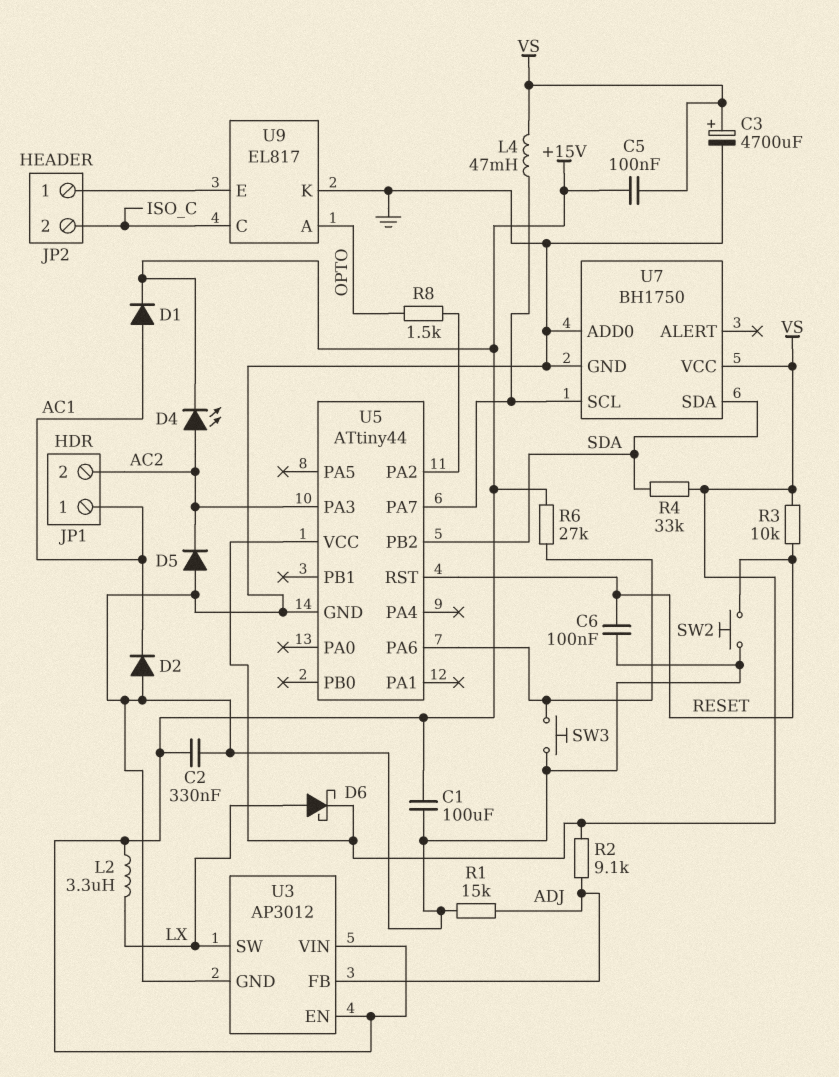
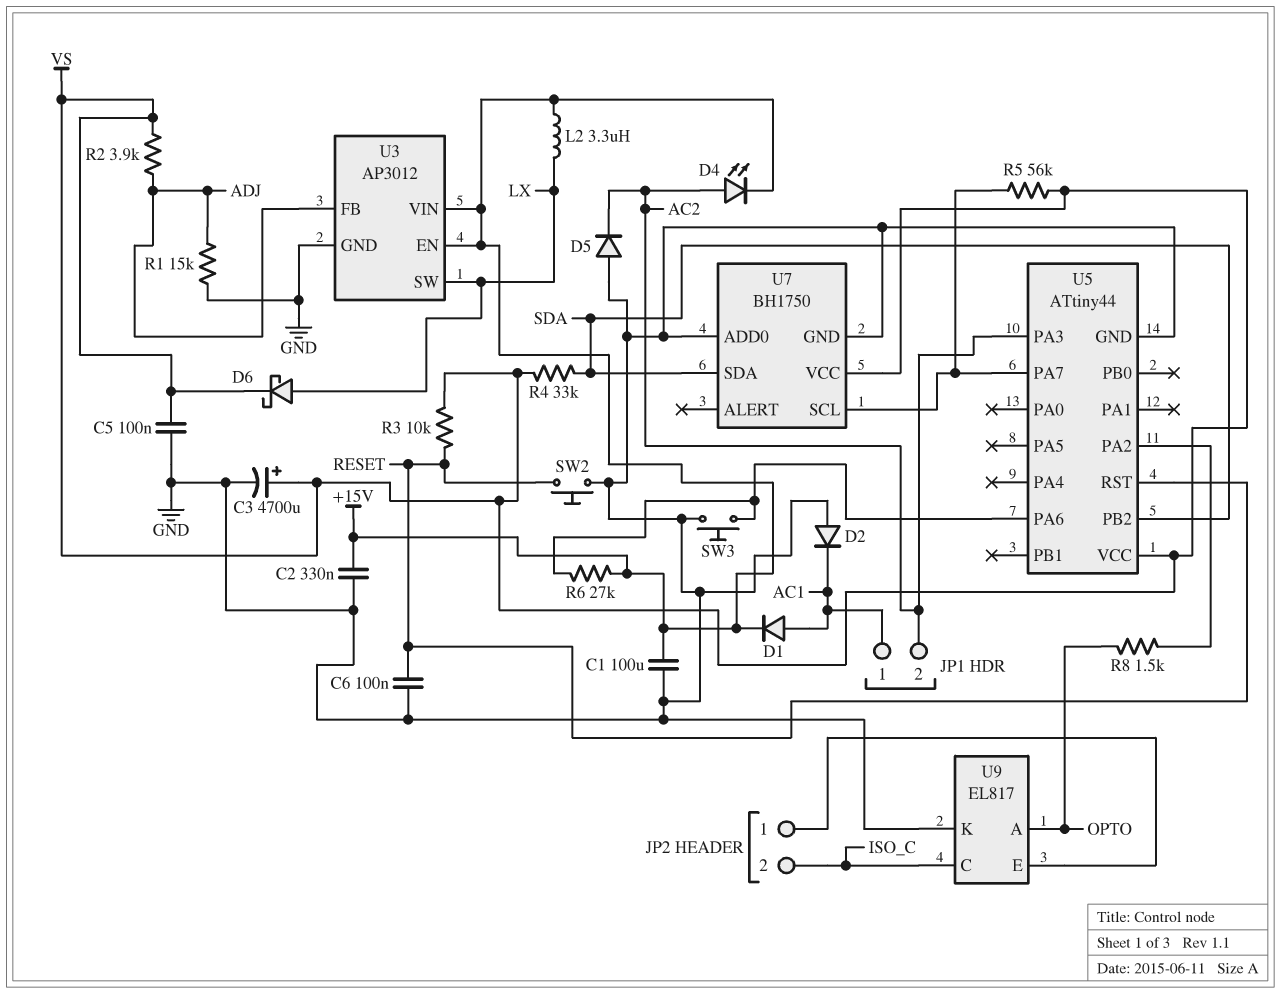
C5: 100nF (+15V, VS) -> 100nF (GND, VS)
L4: 47mH (U5/PA7, VS) -> none
R2: 9.1k (ADJ, VS) -> 3.9k (ADJ, VS)
R5: none -> 56k (U5/PA7, VS)

